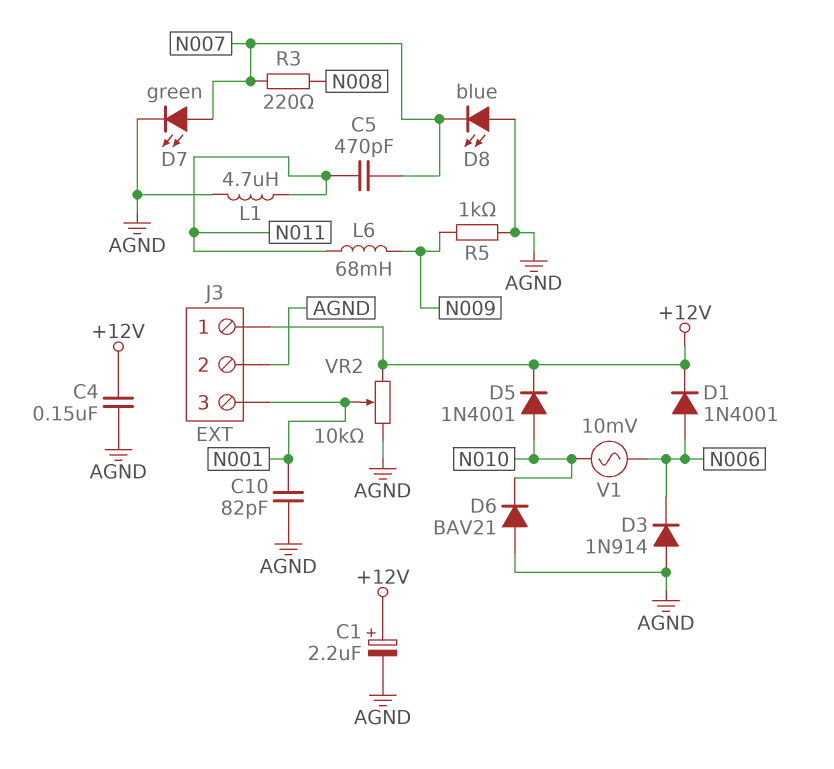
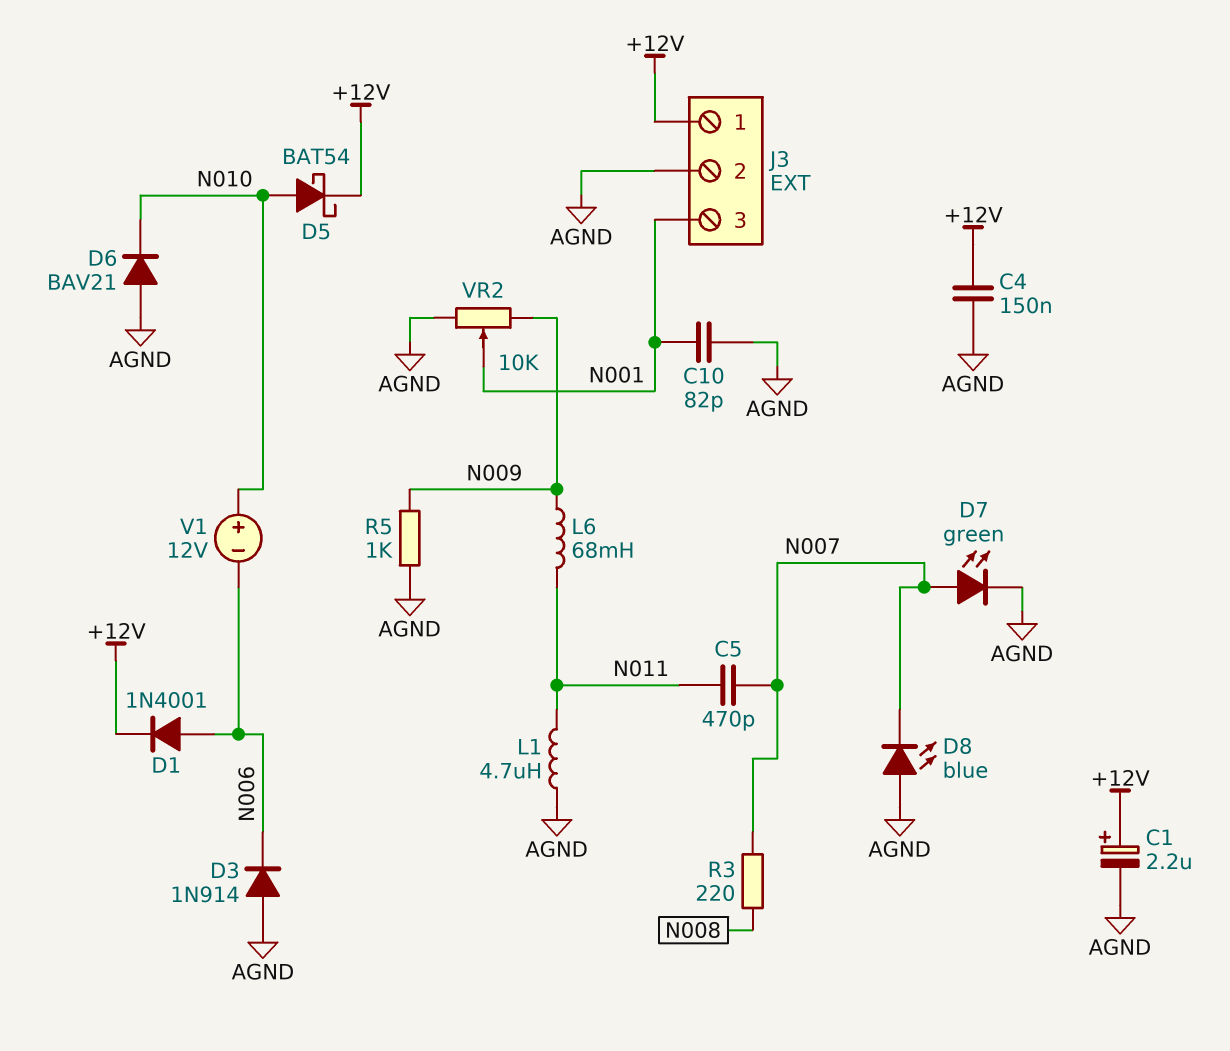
D5: diode 1N4001 (A N010, K +12V) -> schottky BAT54 (A N010, K +12V)
V1: AC 10mV (N006, N010) -> 12V (plus N010, minus N006)
VR2: 10k (+12V, AGND, wiper N001) -> 10k (AGND, N009, wiper N001)

